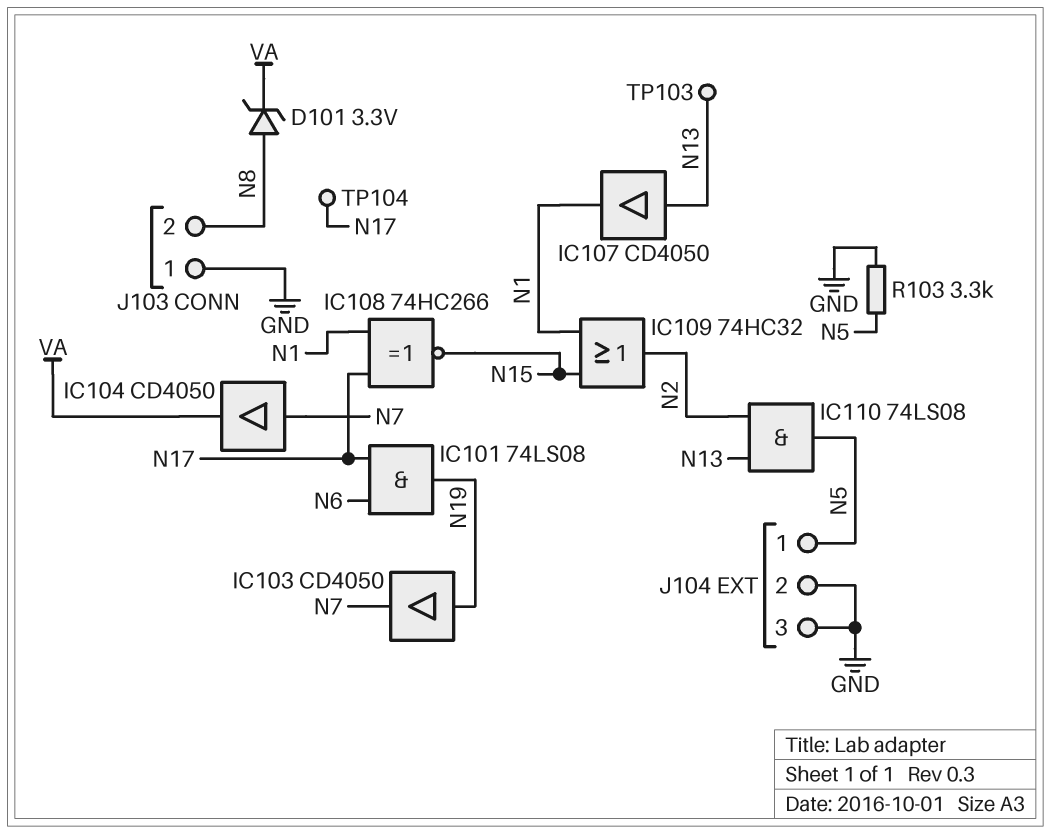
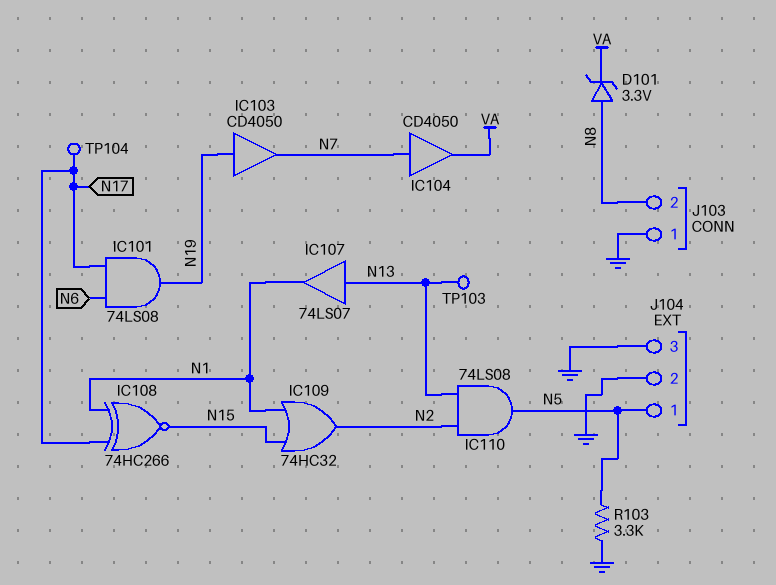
IC107: buffer CD4050 (in N13, out N1) -> buffer 74LS07 (in N13, out N1)

